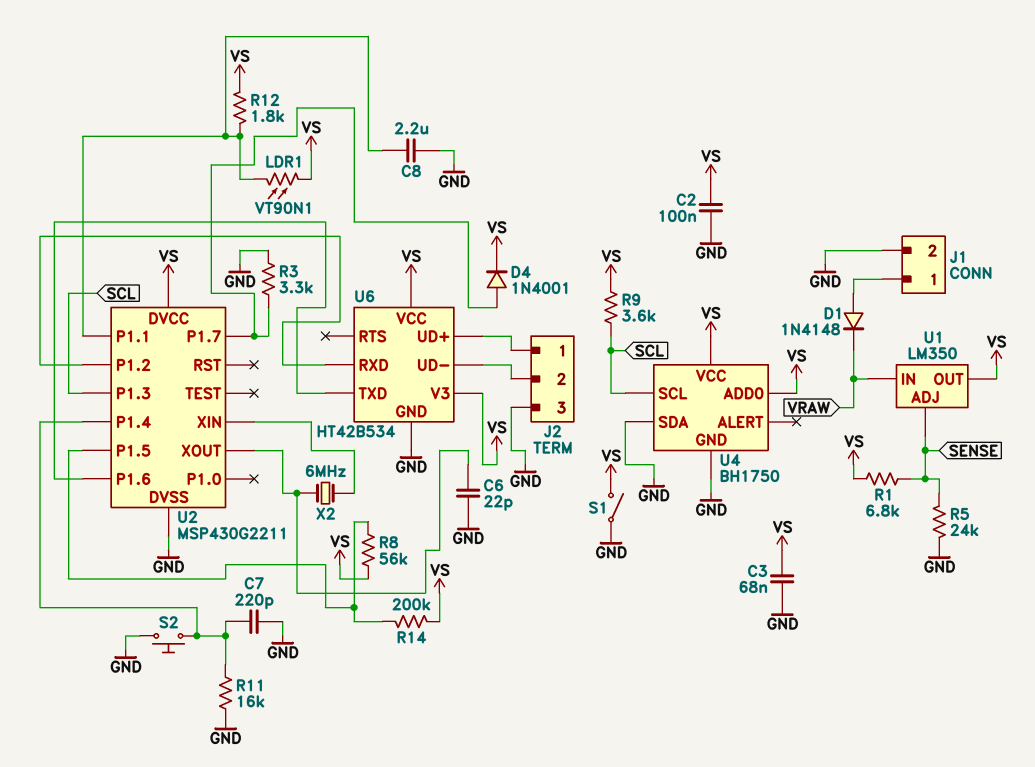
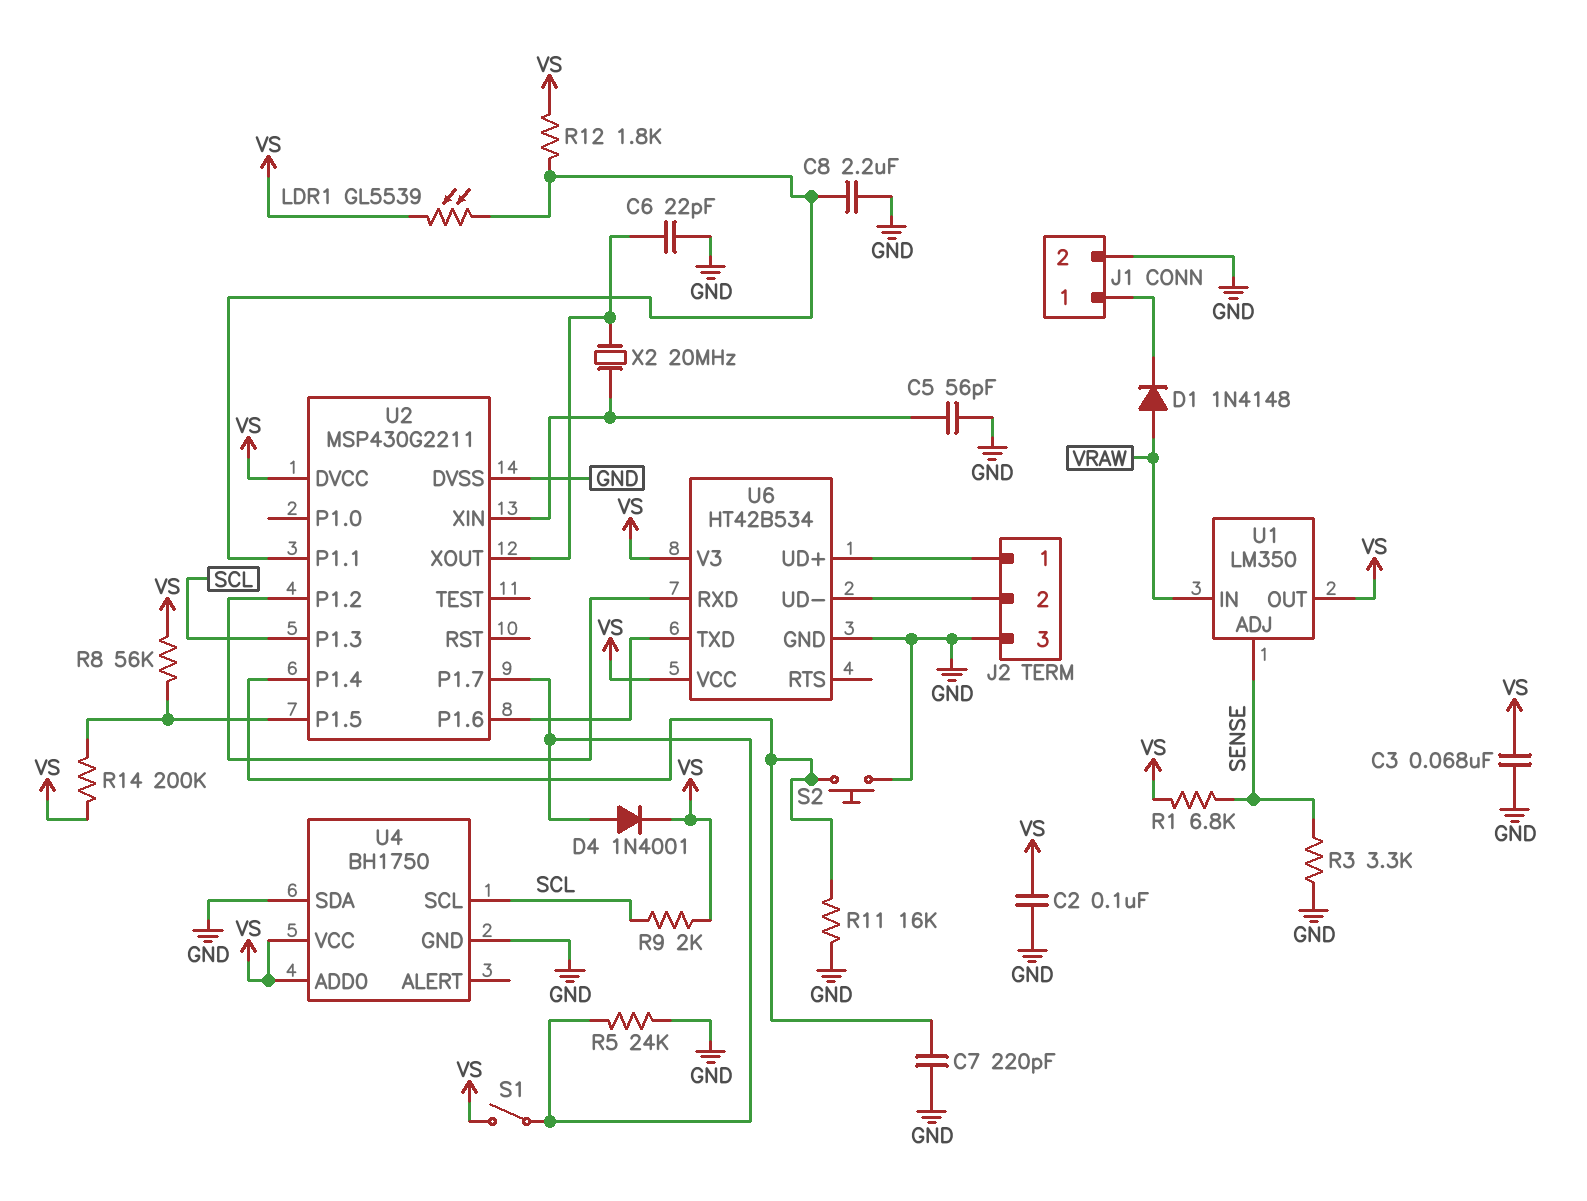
C5: none -> 56pF (GND, U2/XIN)
D1: diode 1N4148 (A J1/1, K VRAW) -> diode 1N4148 (A VRAW, K J1/1)
LDR1: VT90N1 (U2/P1.1, VS) -> GL5539 (U2/P1.1, VS)
R3: 3.3k (GND, U2/P1.7) -> 3.3k (GND, SENSE)
R5: 24k (GND, SENSE) -> 24k (GND, U2/P1.7)
R9: 3.6k (SCL, VS) -> 2k (SCL, VS)
S1: switch (GND, VS) -> switch (U2/P1.7, VS)
X2: 6MHz (U2/XIN, U2/XOUT) -> 20MHz (U2/XIN, U2/XOUT)

